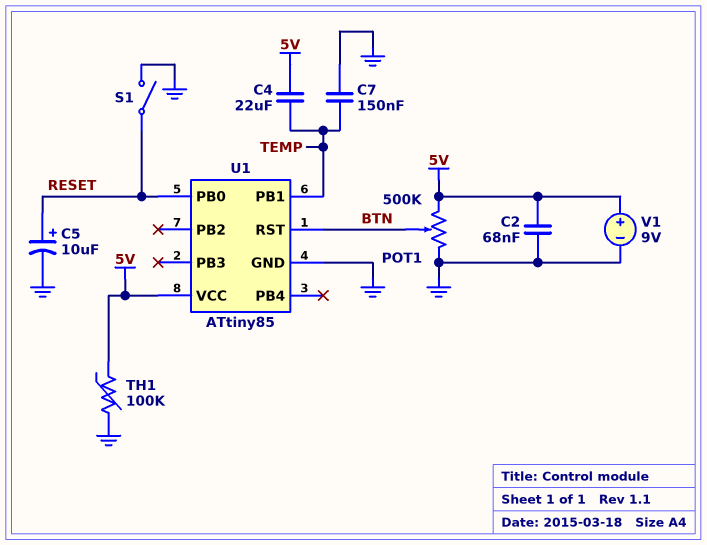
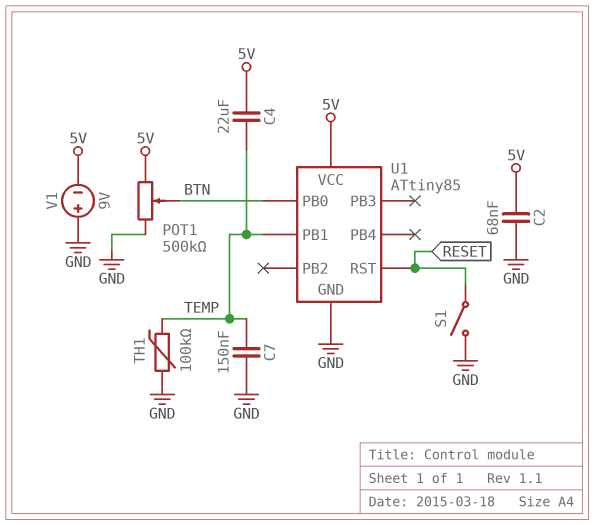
C5: 10uF (plus RESET, minus GND) -> none
TH1: 100k (5V, GND) -> 100k (GND, TEMP)
U1 pin PB0: RESET -> BTN
U1 pin RST: BTN -> RESET
V1: 9V (plus 5V, minus GND) -> 9V (plus GND, minus 5V)

